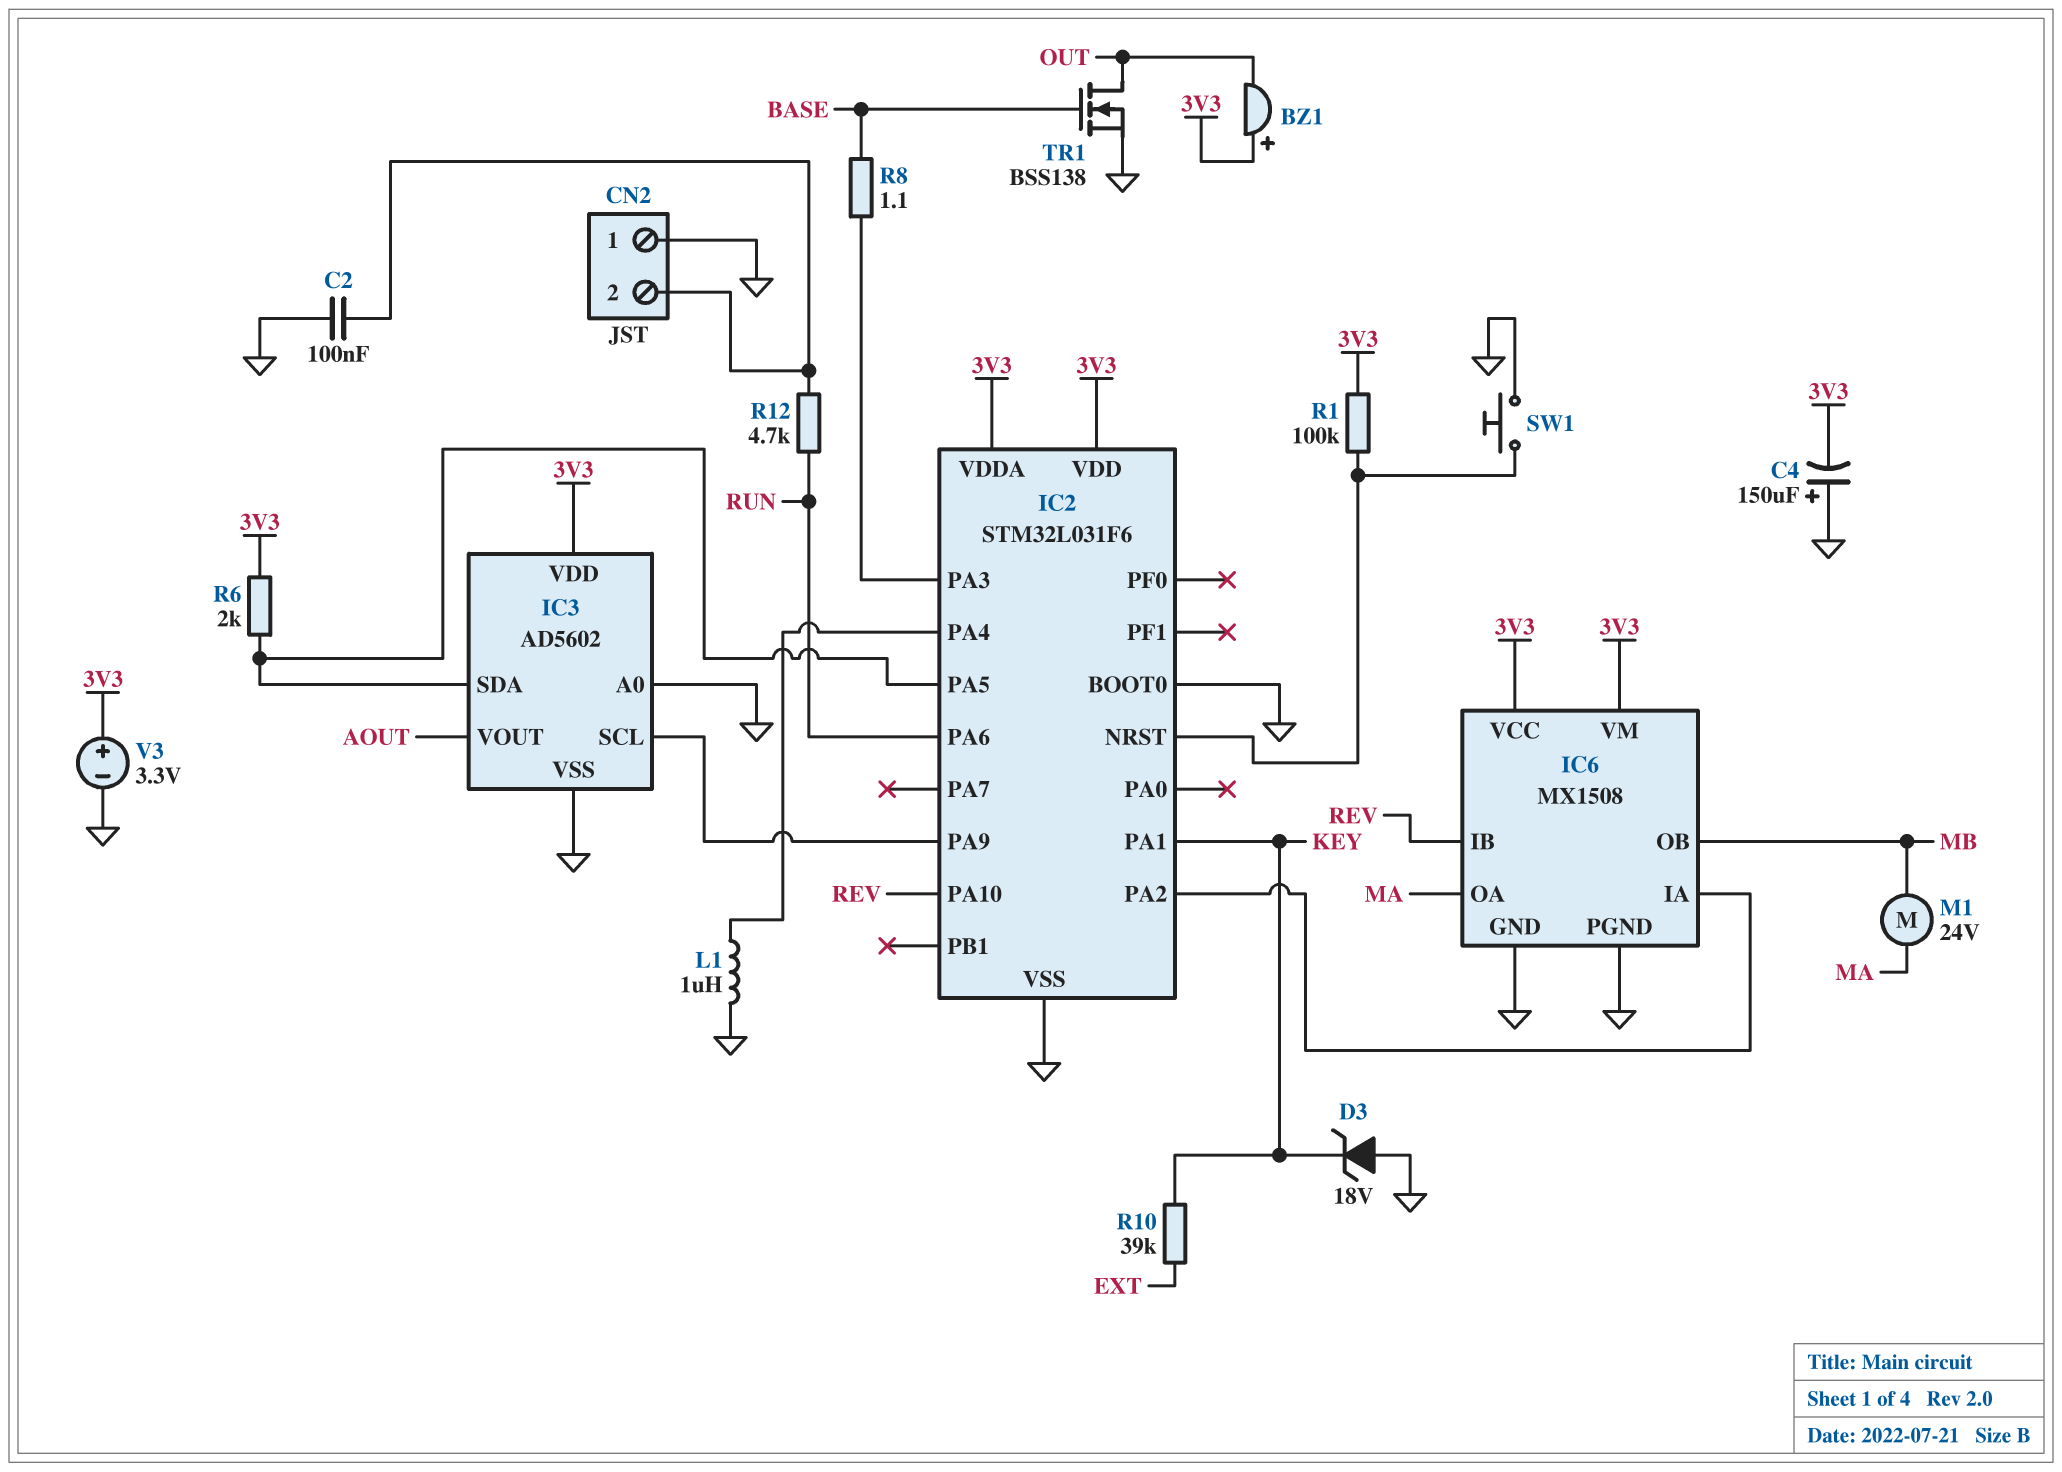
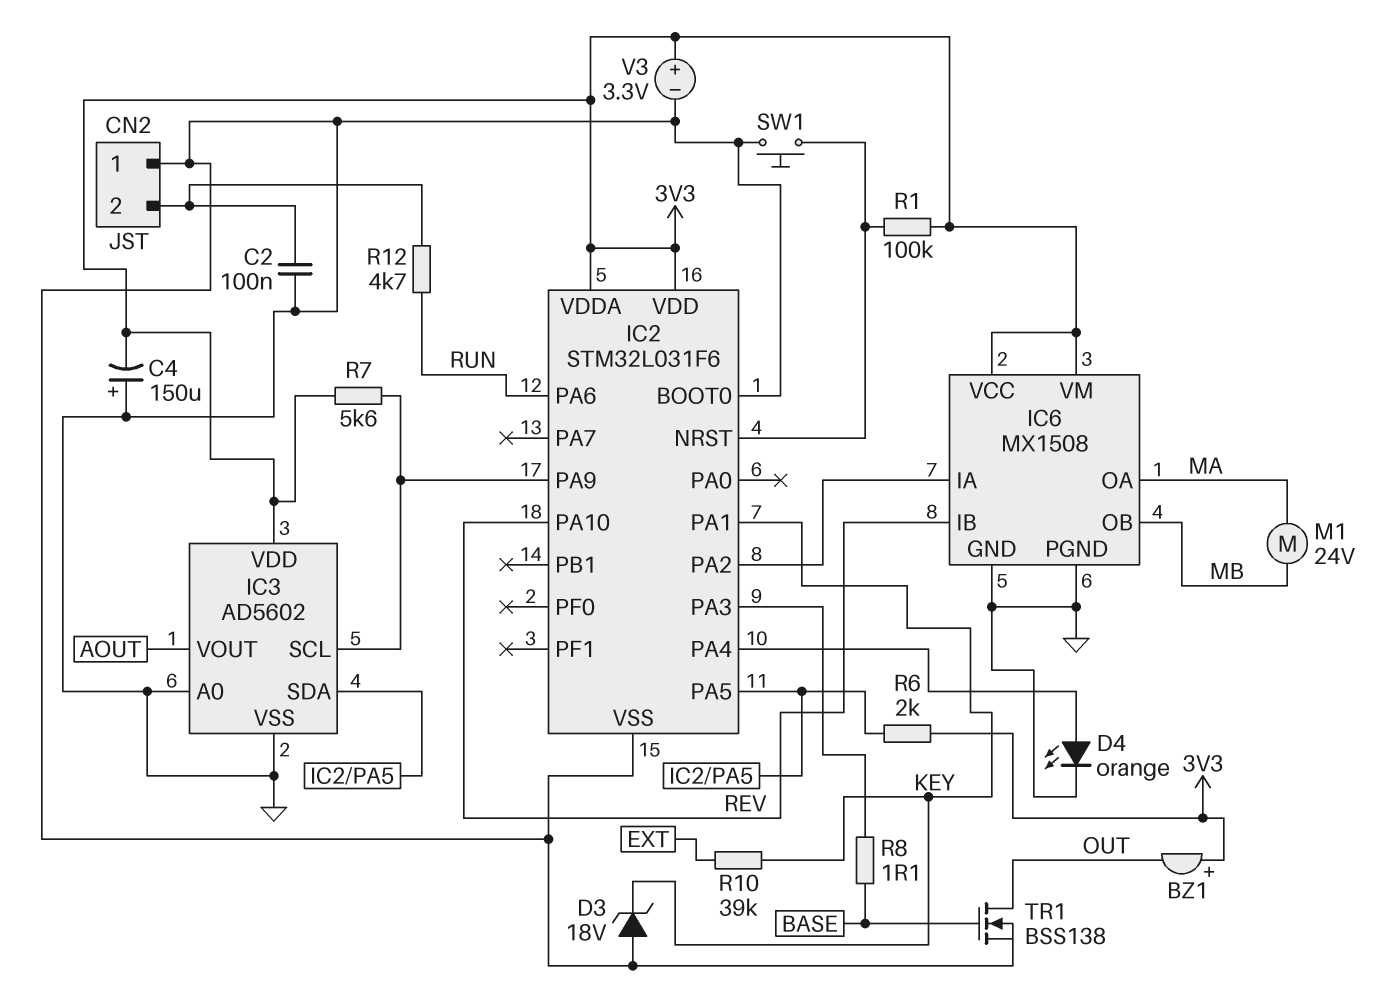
D4: none -> LED orange (A IC2/PA4, K GND)
L1: 1uH (GND, IC2/PA4) -> none
R7: none -> 5.6k (3V3, IC2/PA9)

